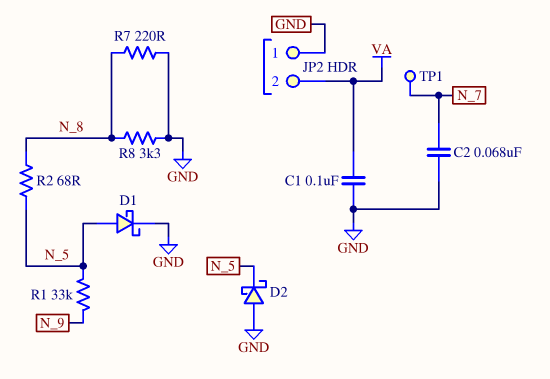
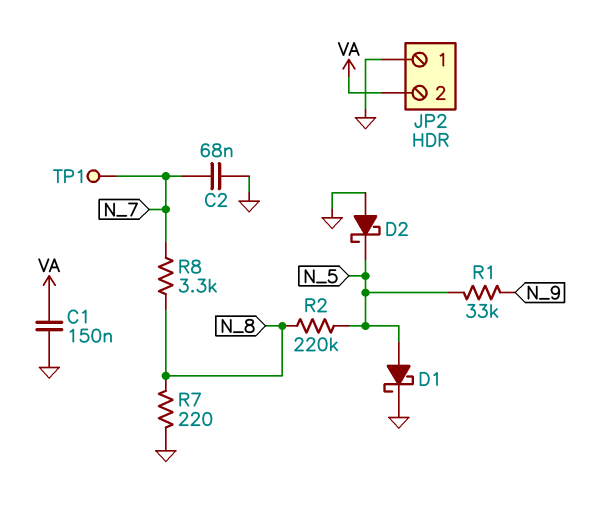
C1: 100nF (GND, VA) -> 150nF (GND, VA)
R2: 68 (N_5, N_8) -> 220k (N_5, N_8)
R8: 3.3k (GND, N_8) -> 3.3k (N_7, N_8)

